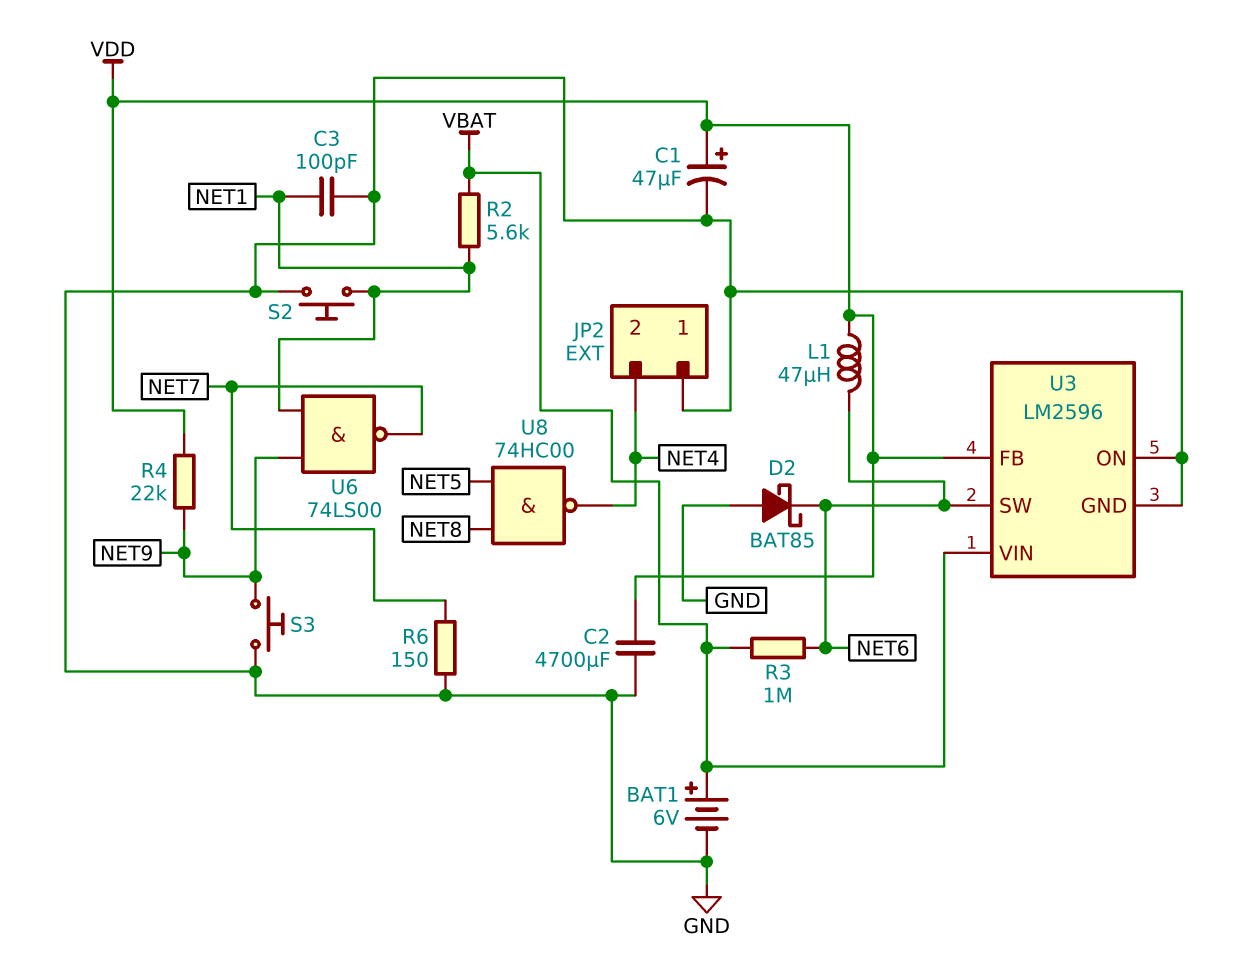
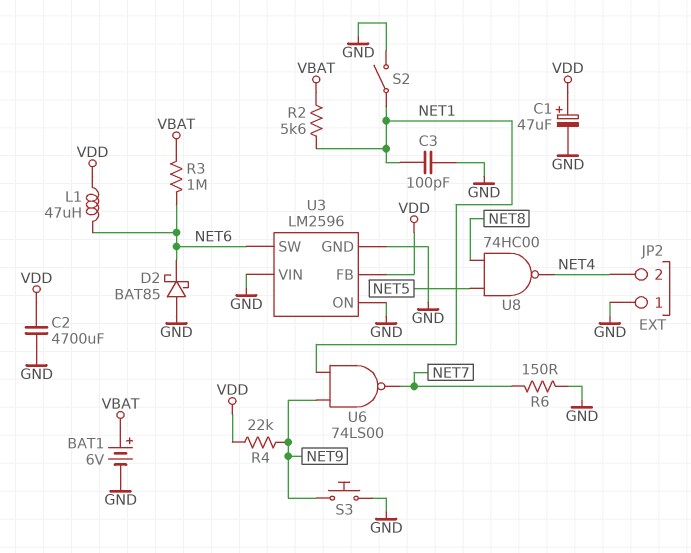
S2: button (GND, NET1) -> switch (GND, NET1)
U3 pin VIN: VBAT -> GND

